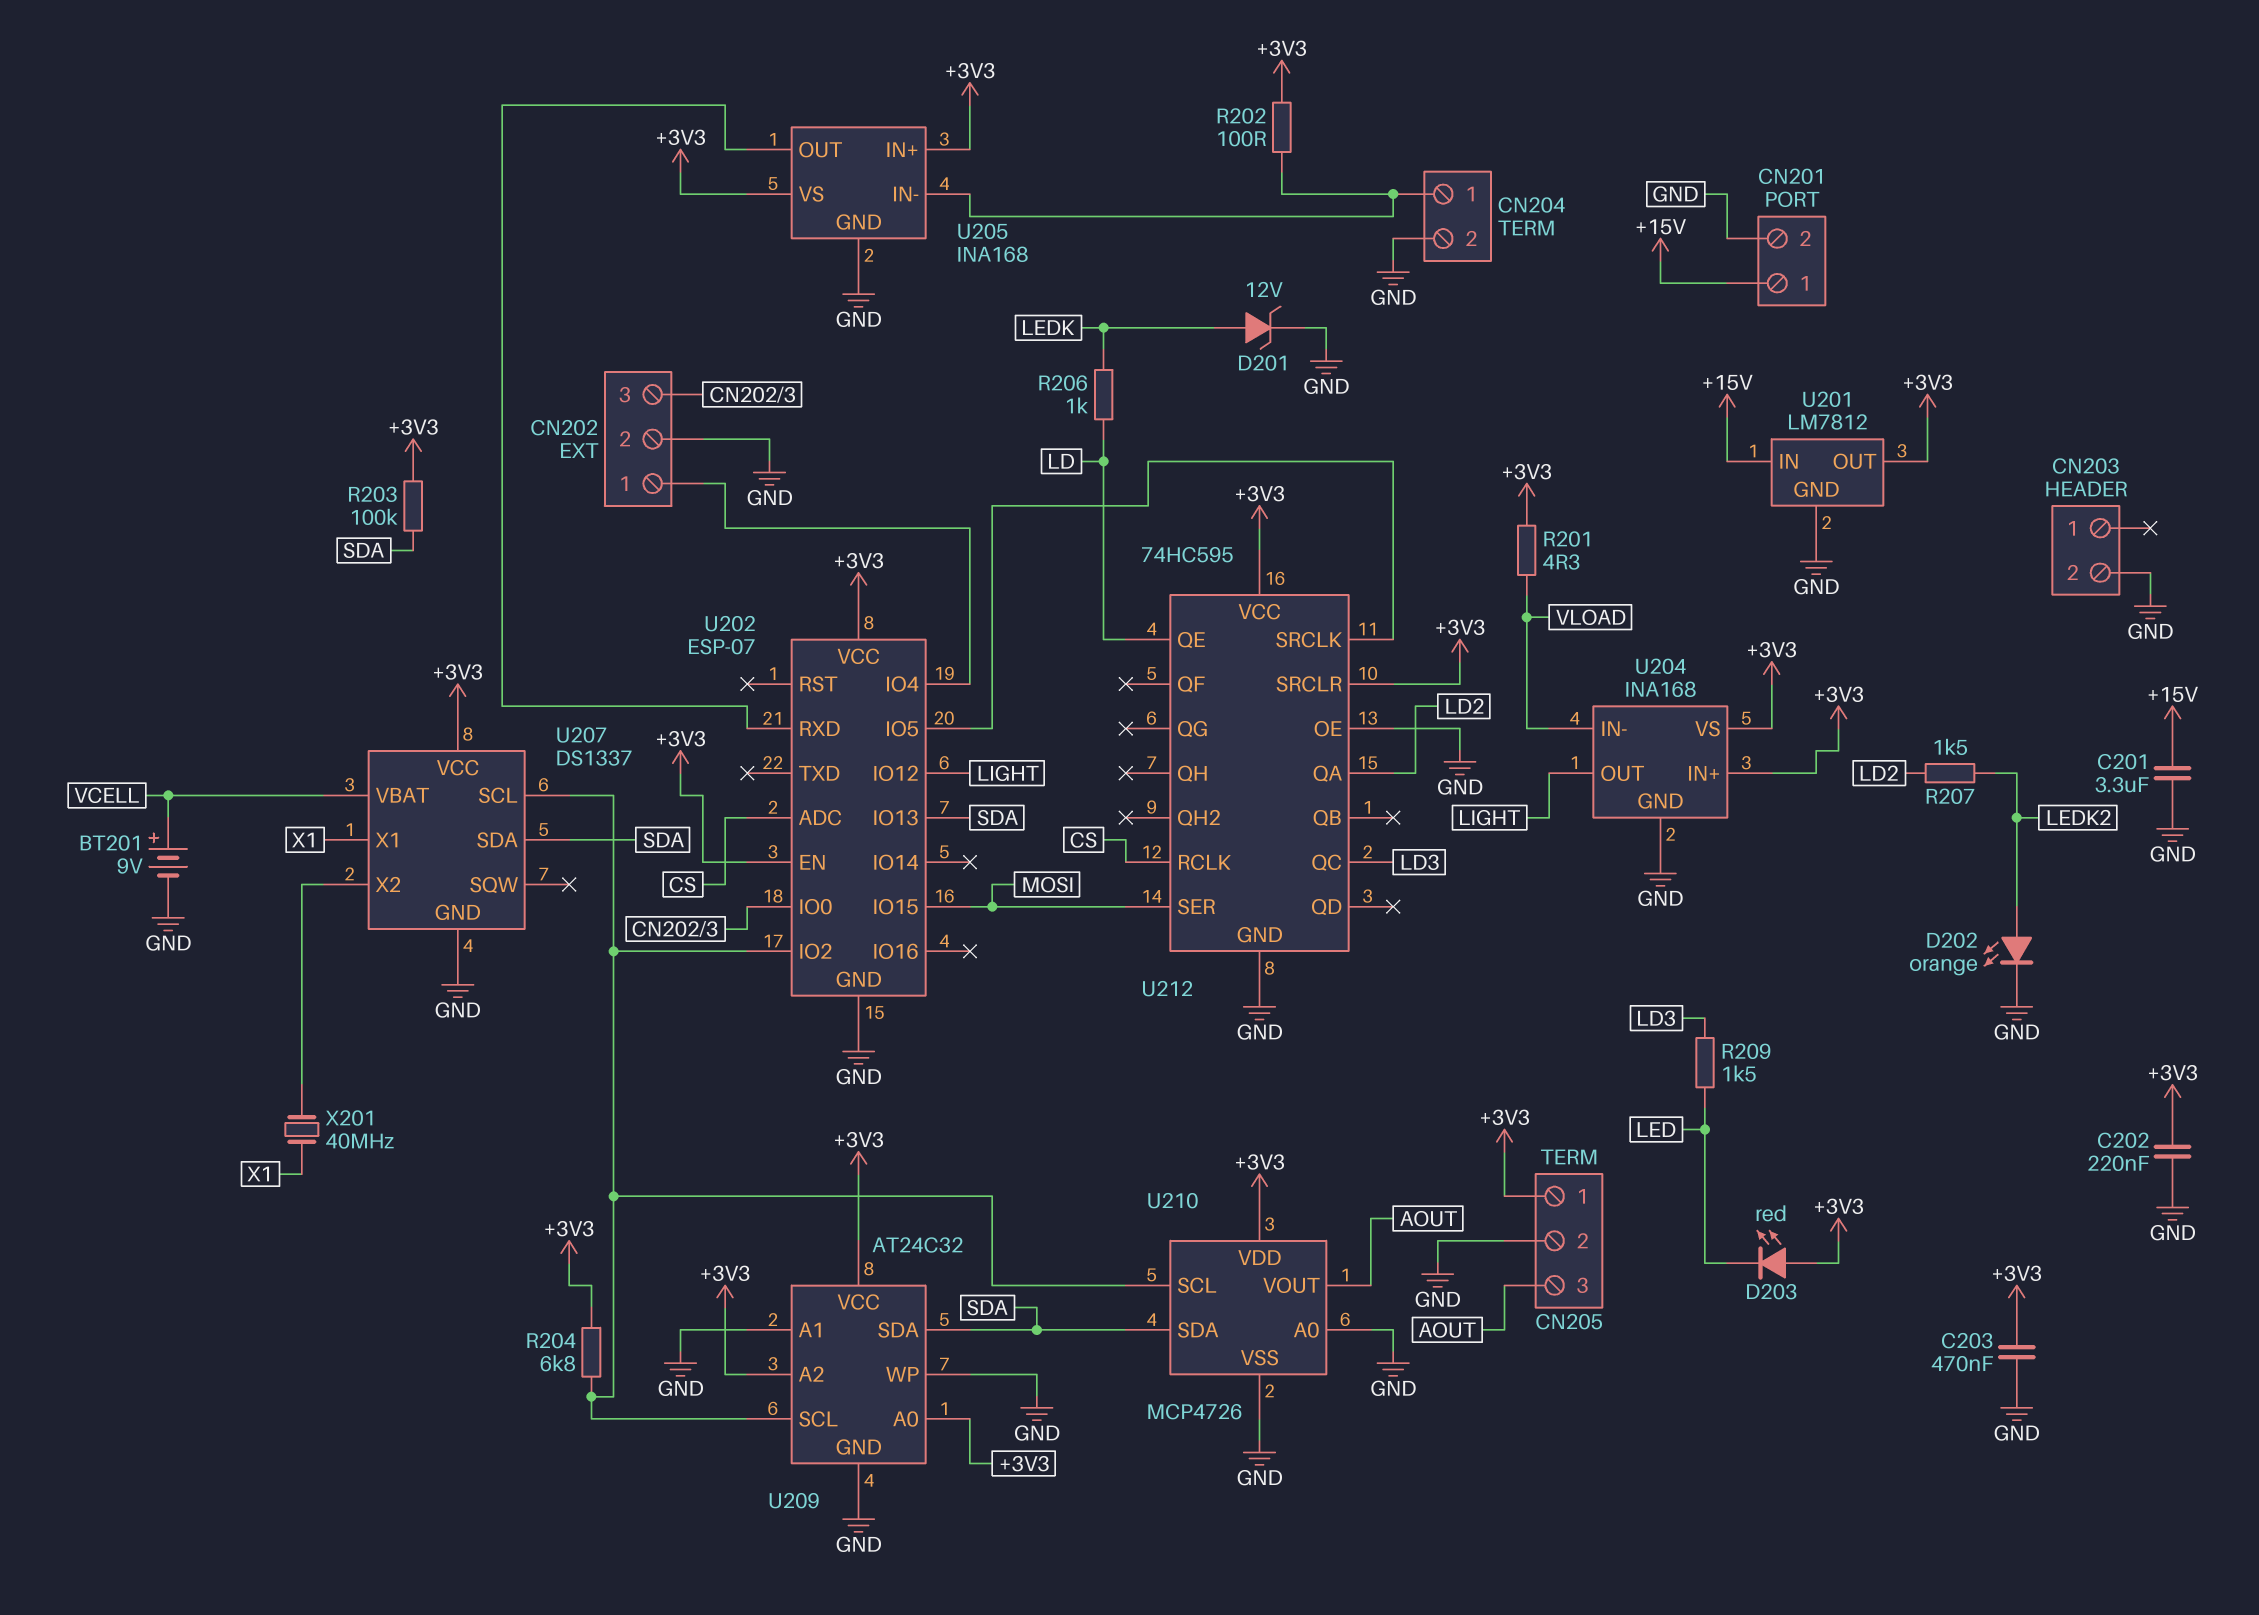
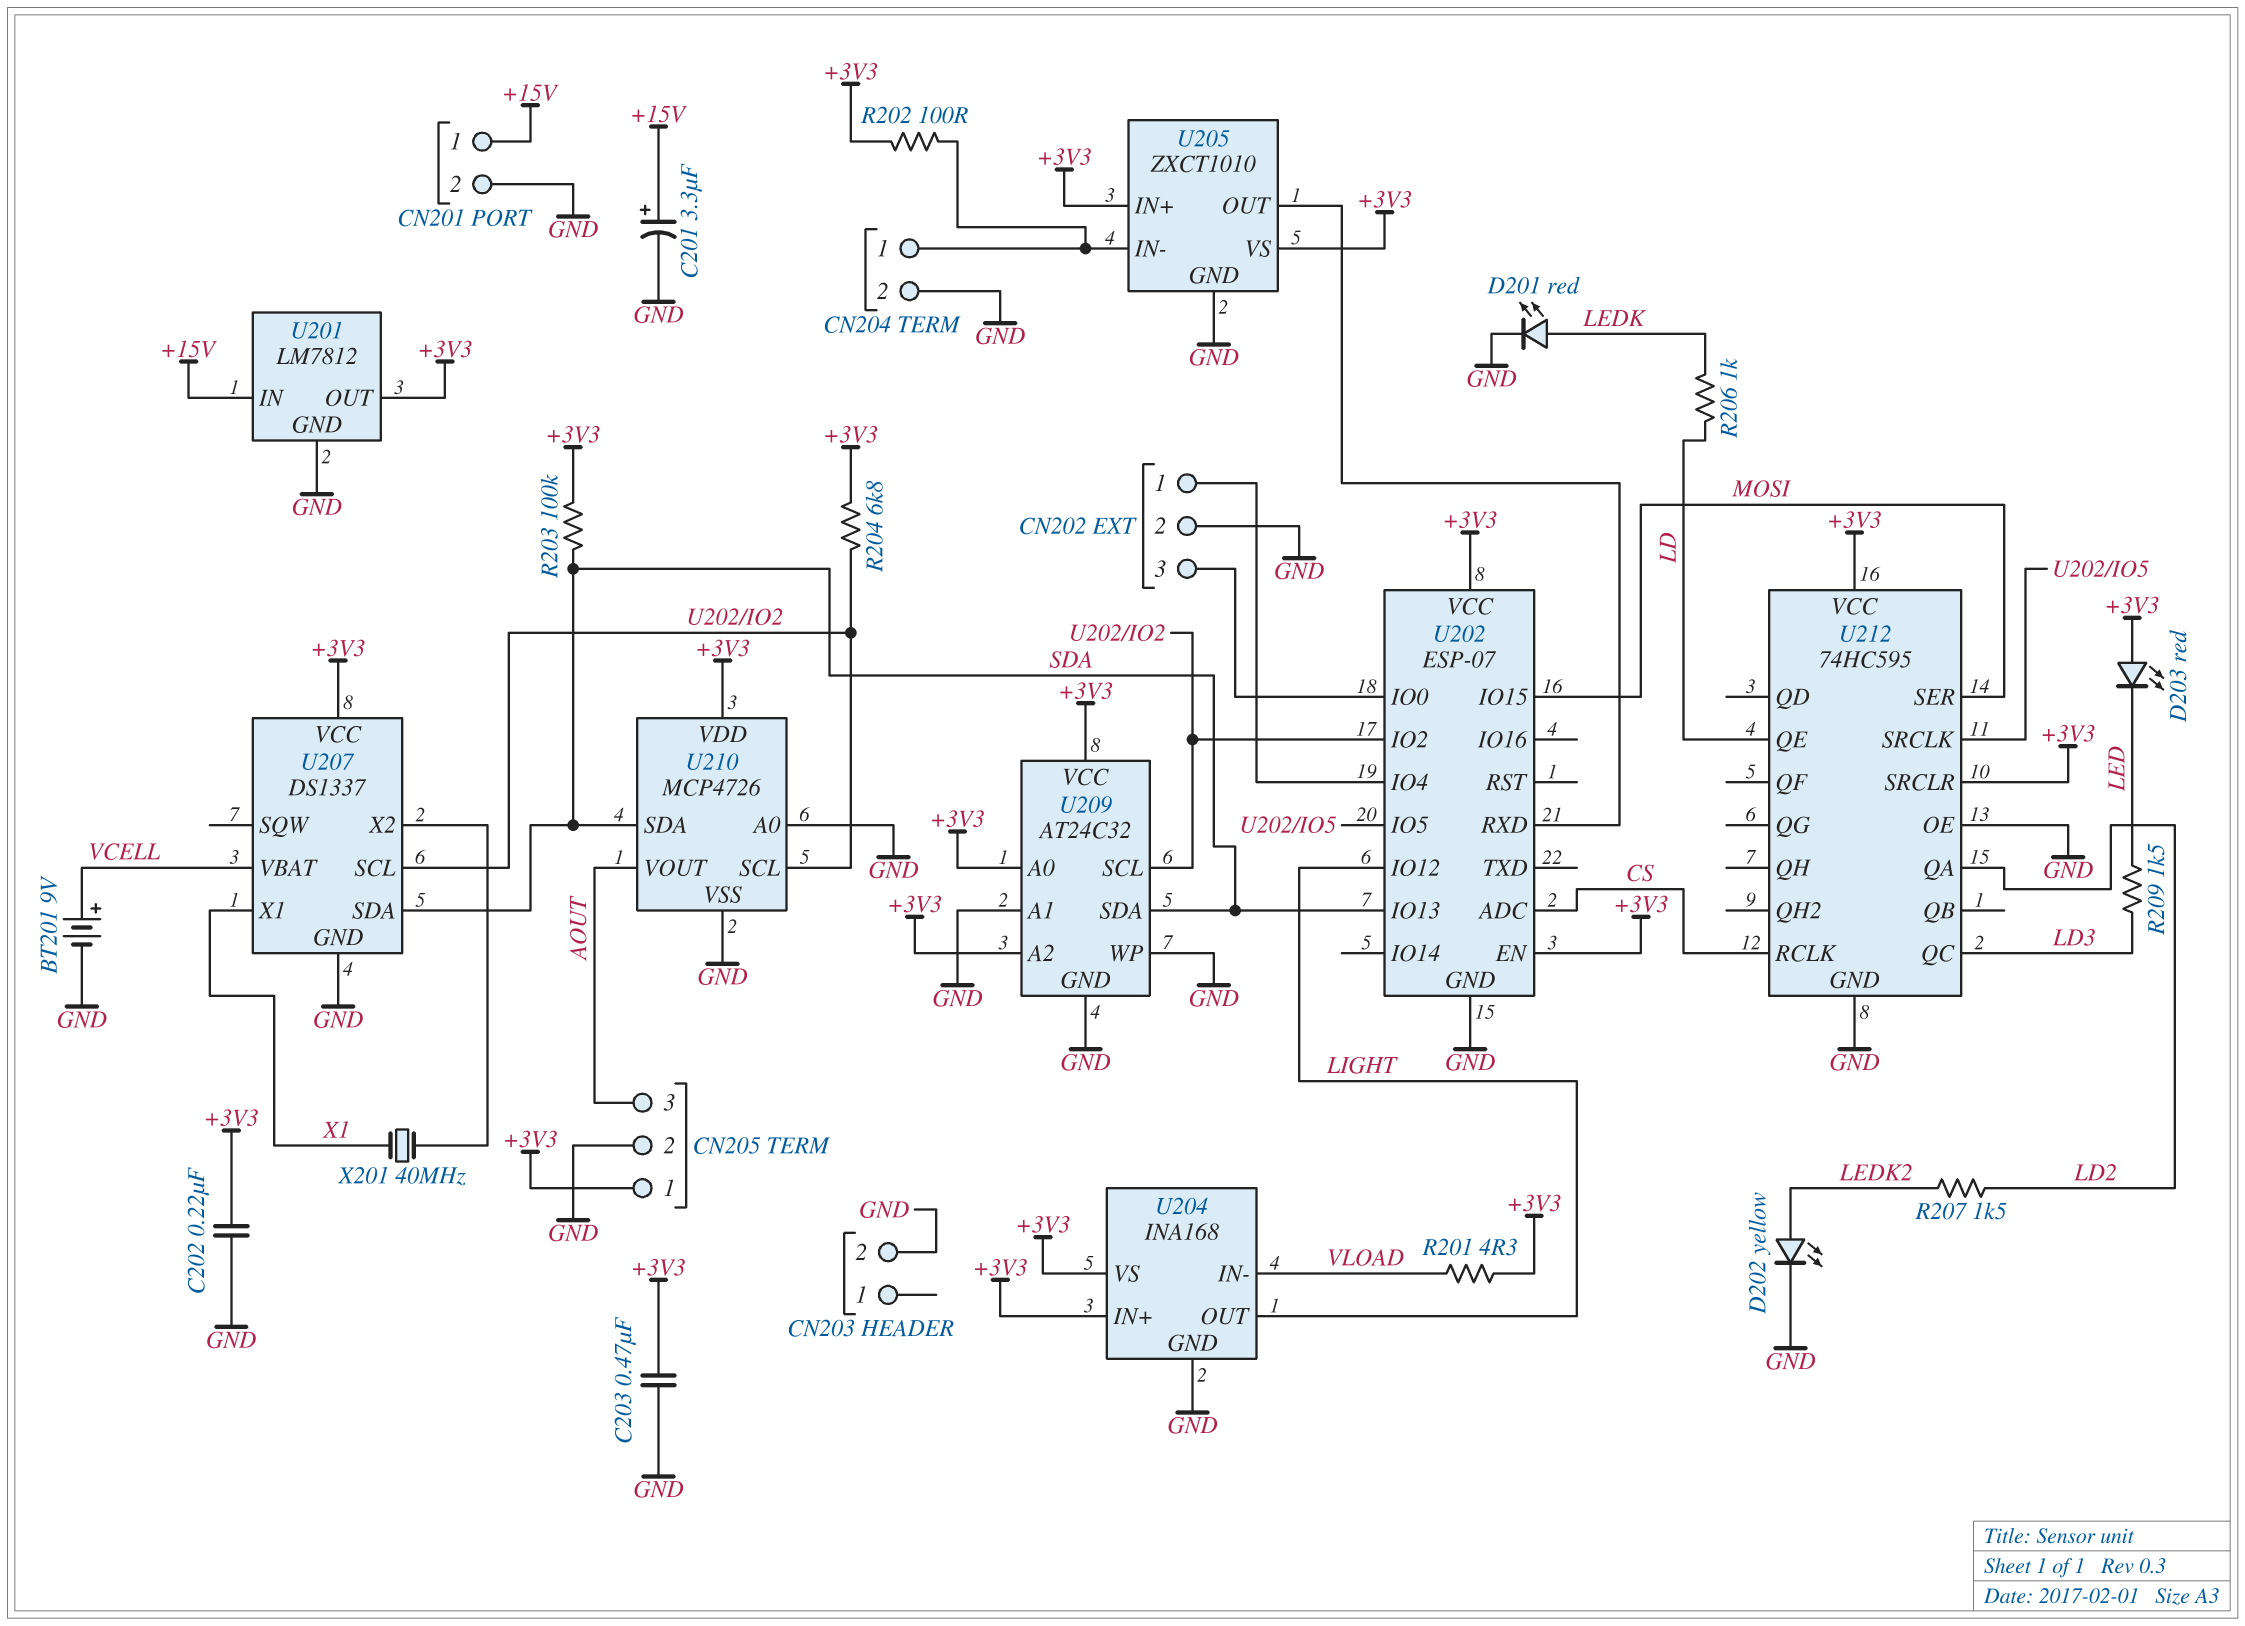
C201: 3.3uF (+15V, GND) -> 3.3uF (plus +15V, minus GND)
D201: zener 12V (A LEDK, K GND) -> LED red (A LEDK, K GND)
D202: LED orange (A LEDK2, K GND) -> LED yellow (A LEDK2, K GND)
U205: INA168 -> ZXCT1010

